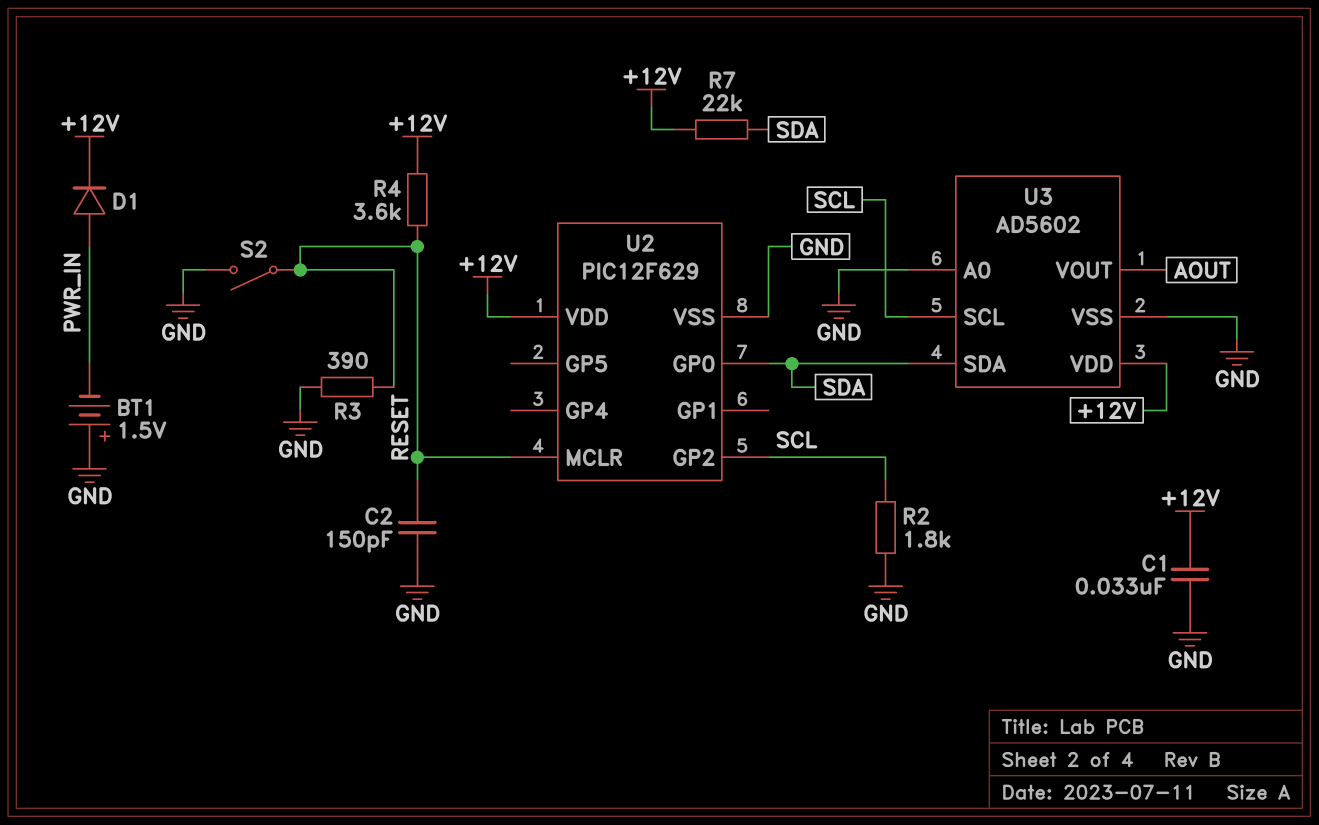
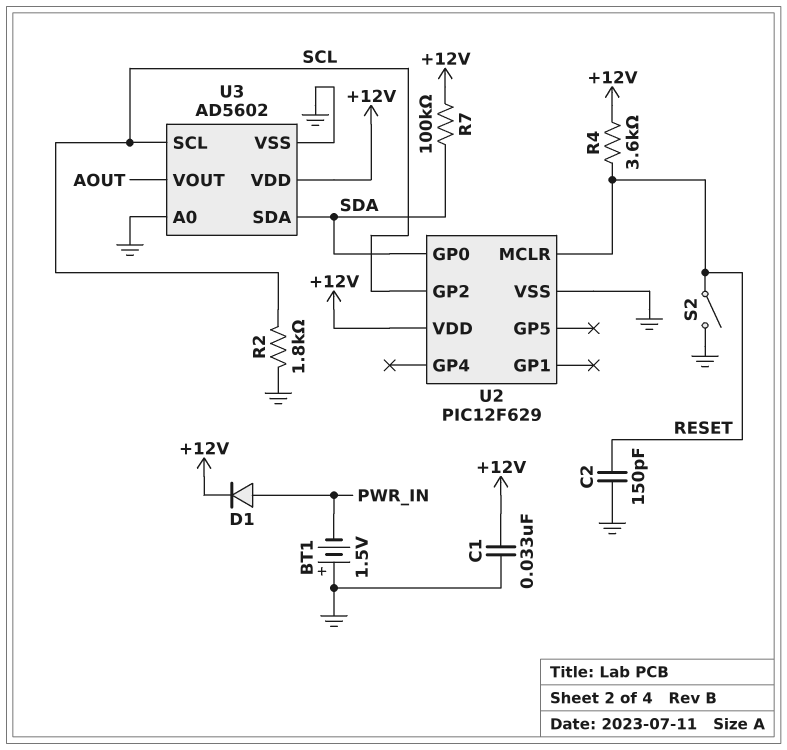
R3: 390 (GND, RESET) -> none
R7: 22k (+12V, SDA) -> 100k (+12V, SDA)

